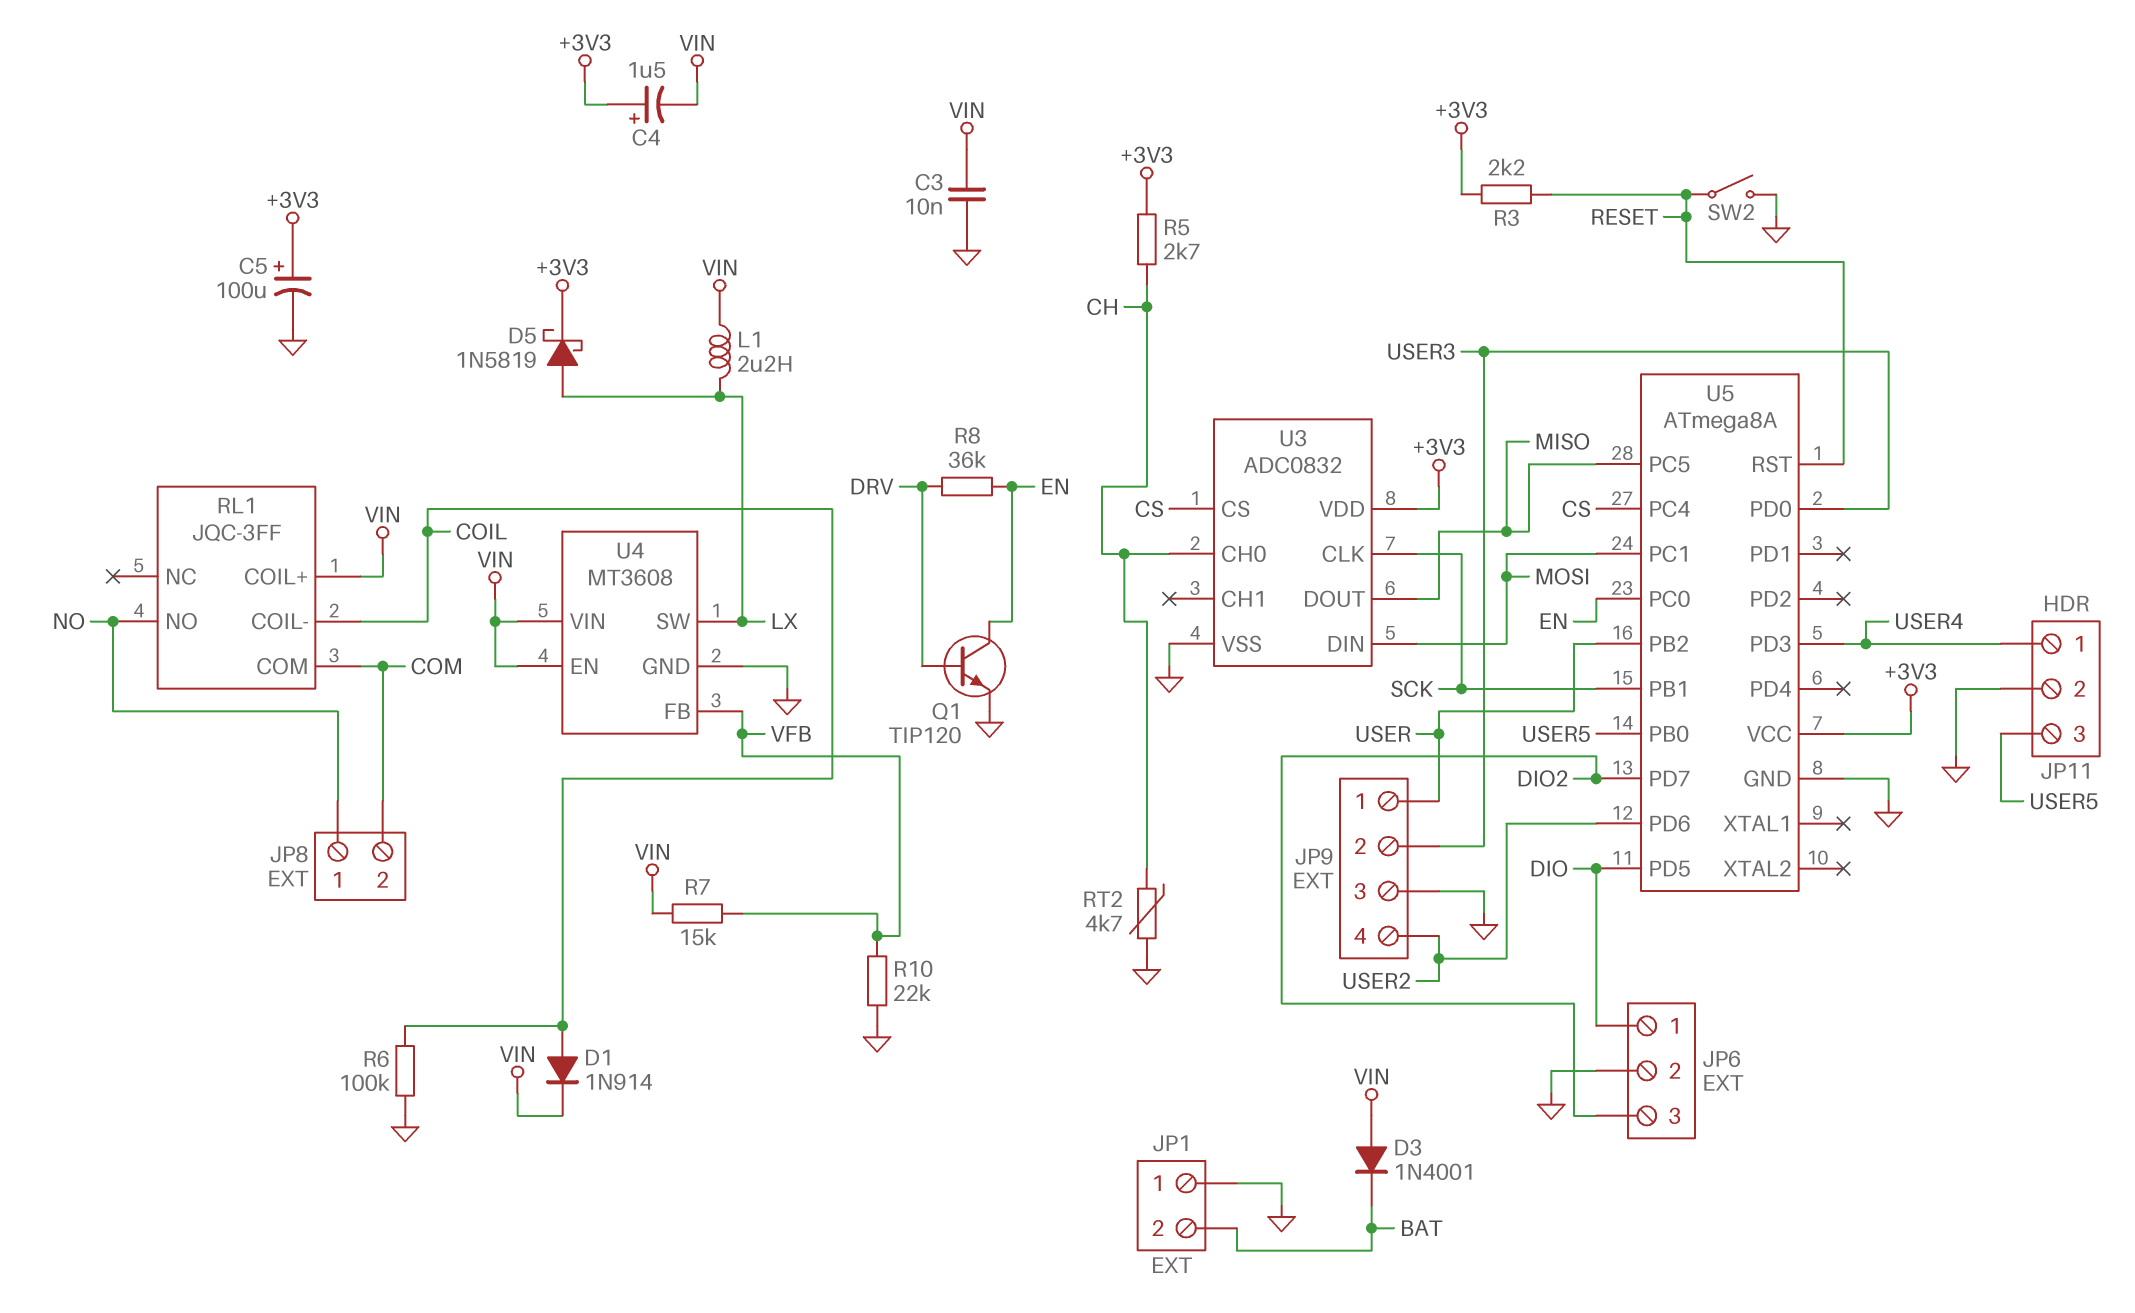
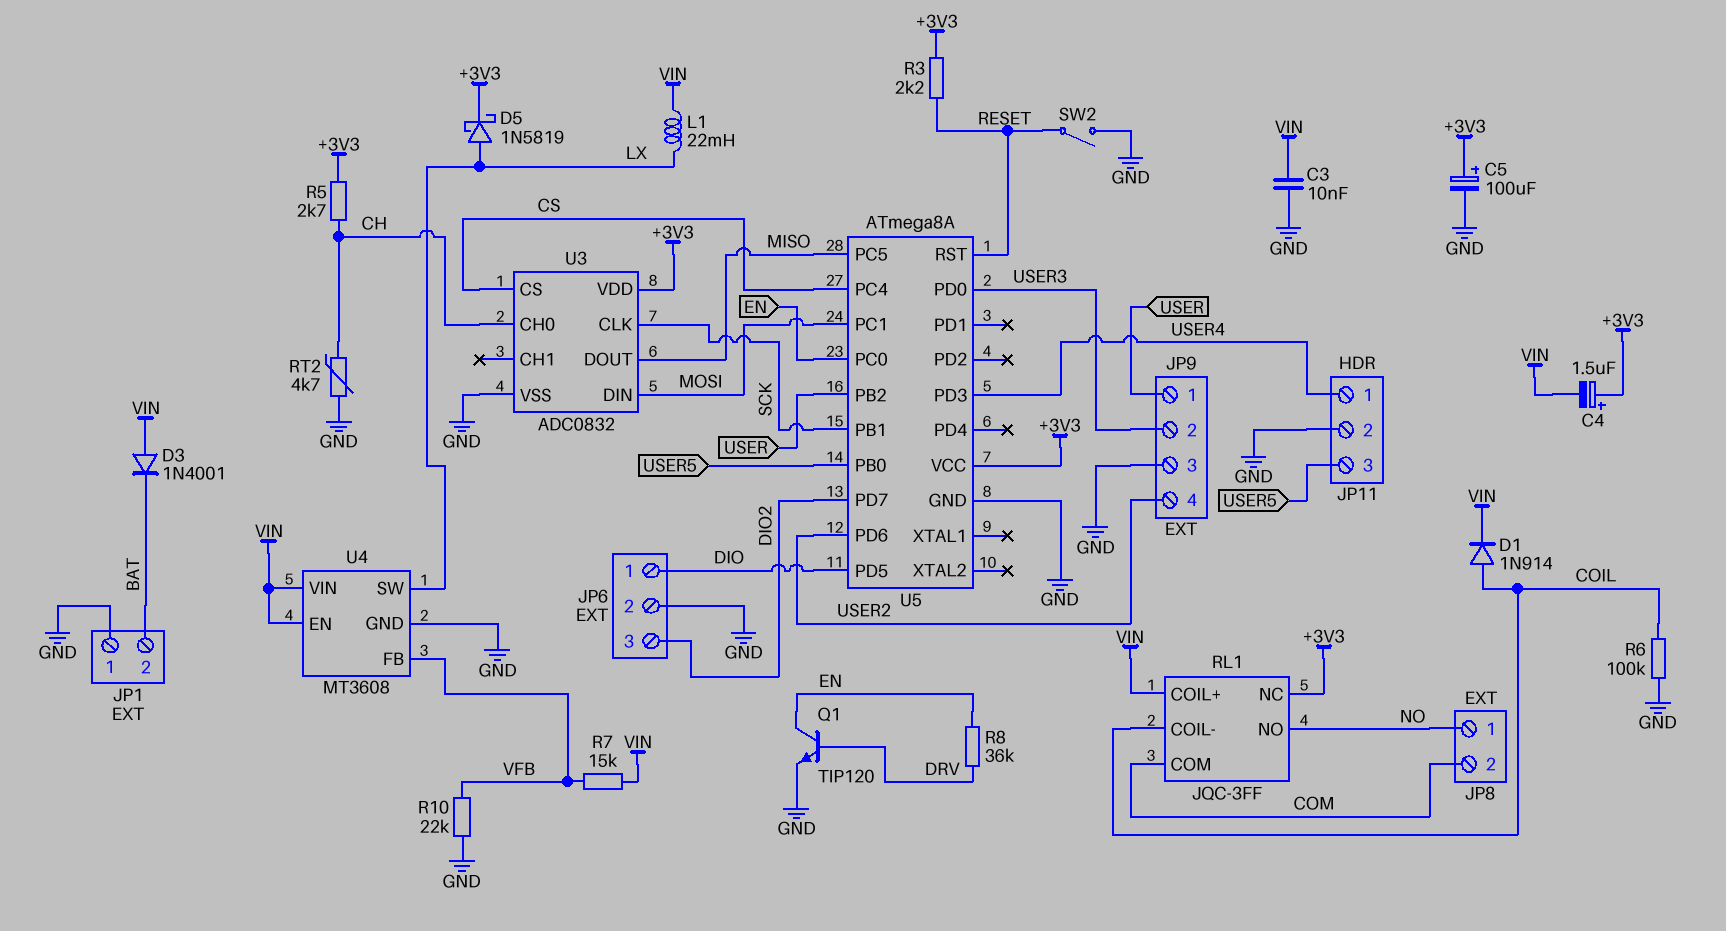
L1: 2.2uH (LX, VIN) -> 22mH (LX, VIN)
RL1 pin NC: none -> +3V3

